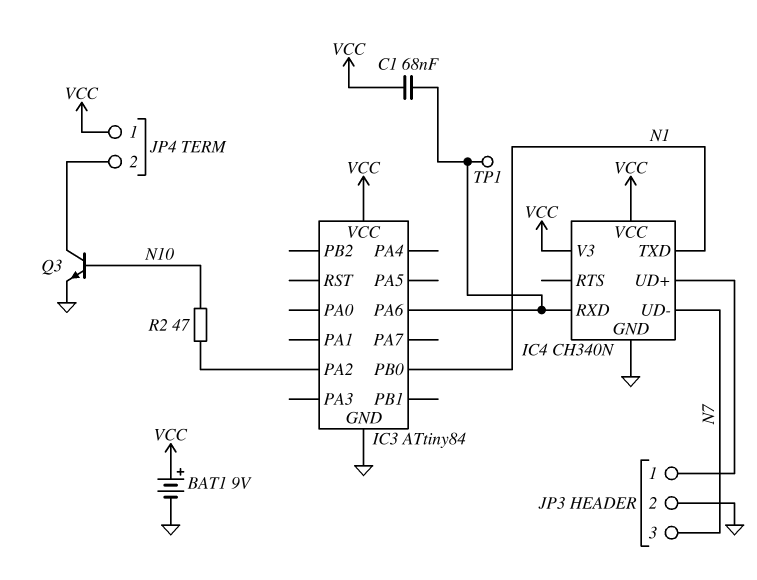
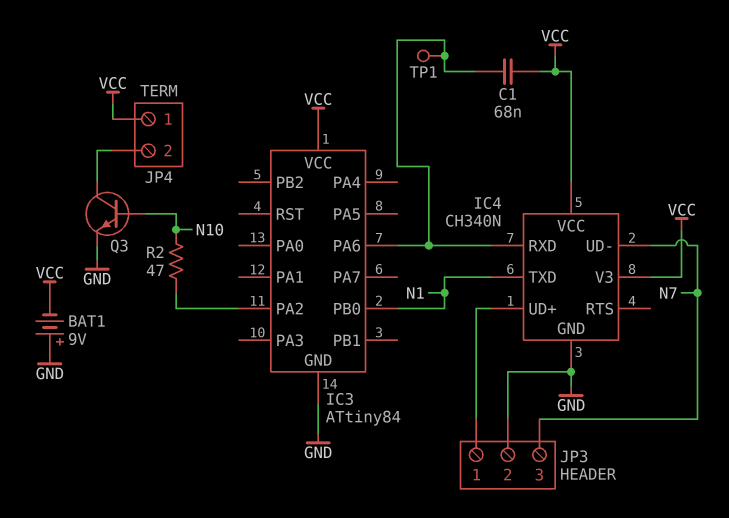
BAT1: 9V (plus VCC, minus GND) -> 9V (plus GND, minus VCC)

